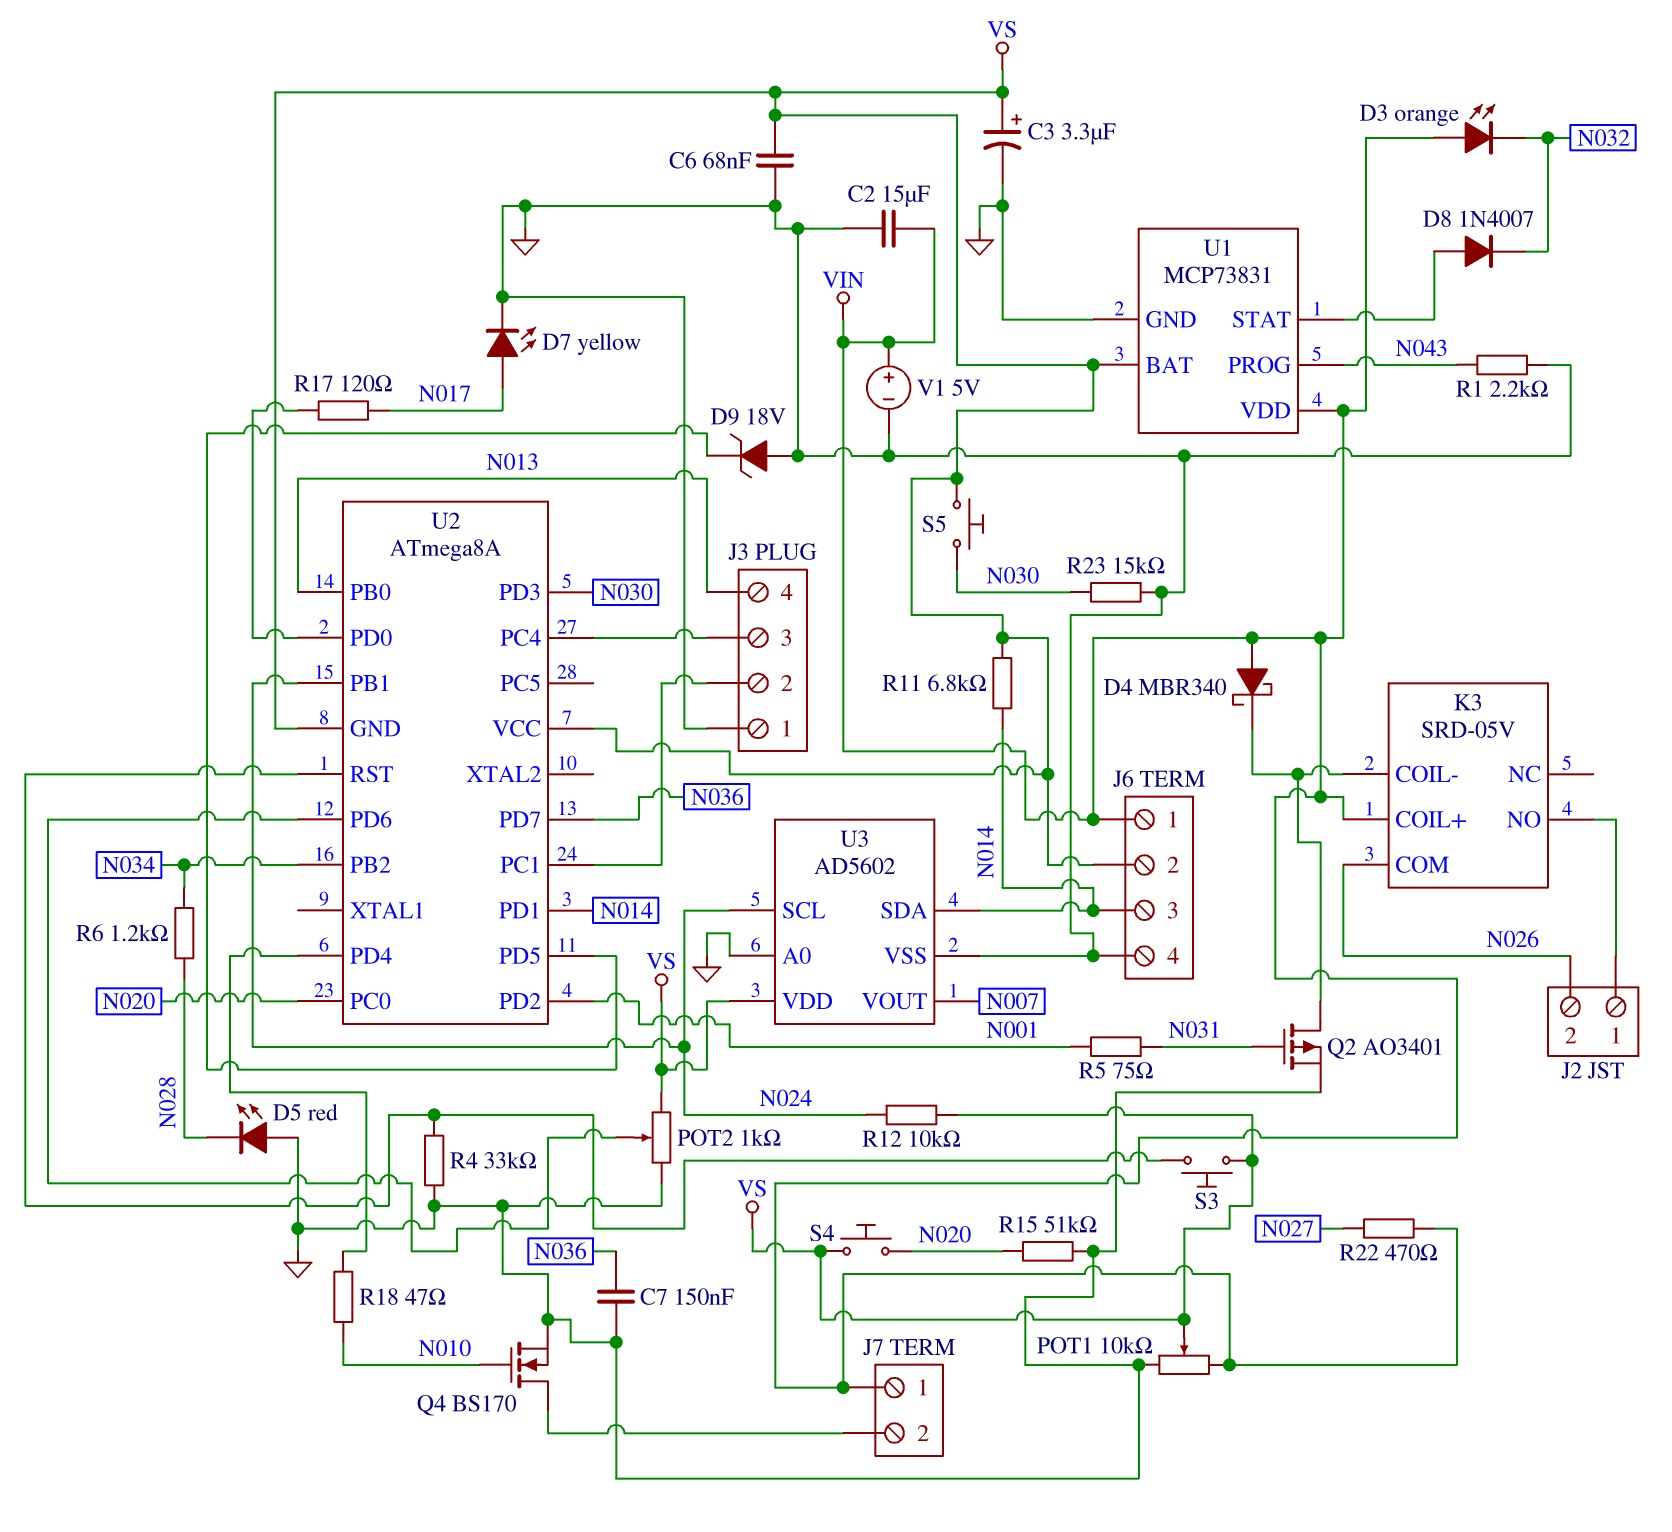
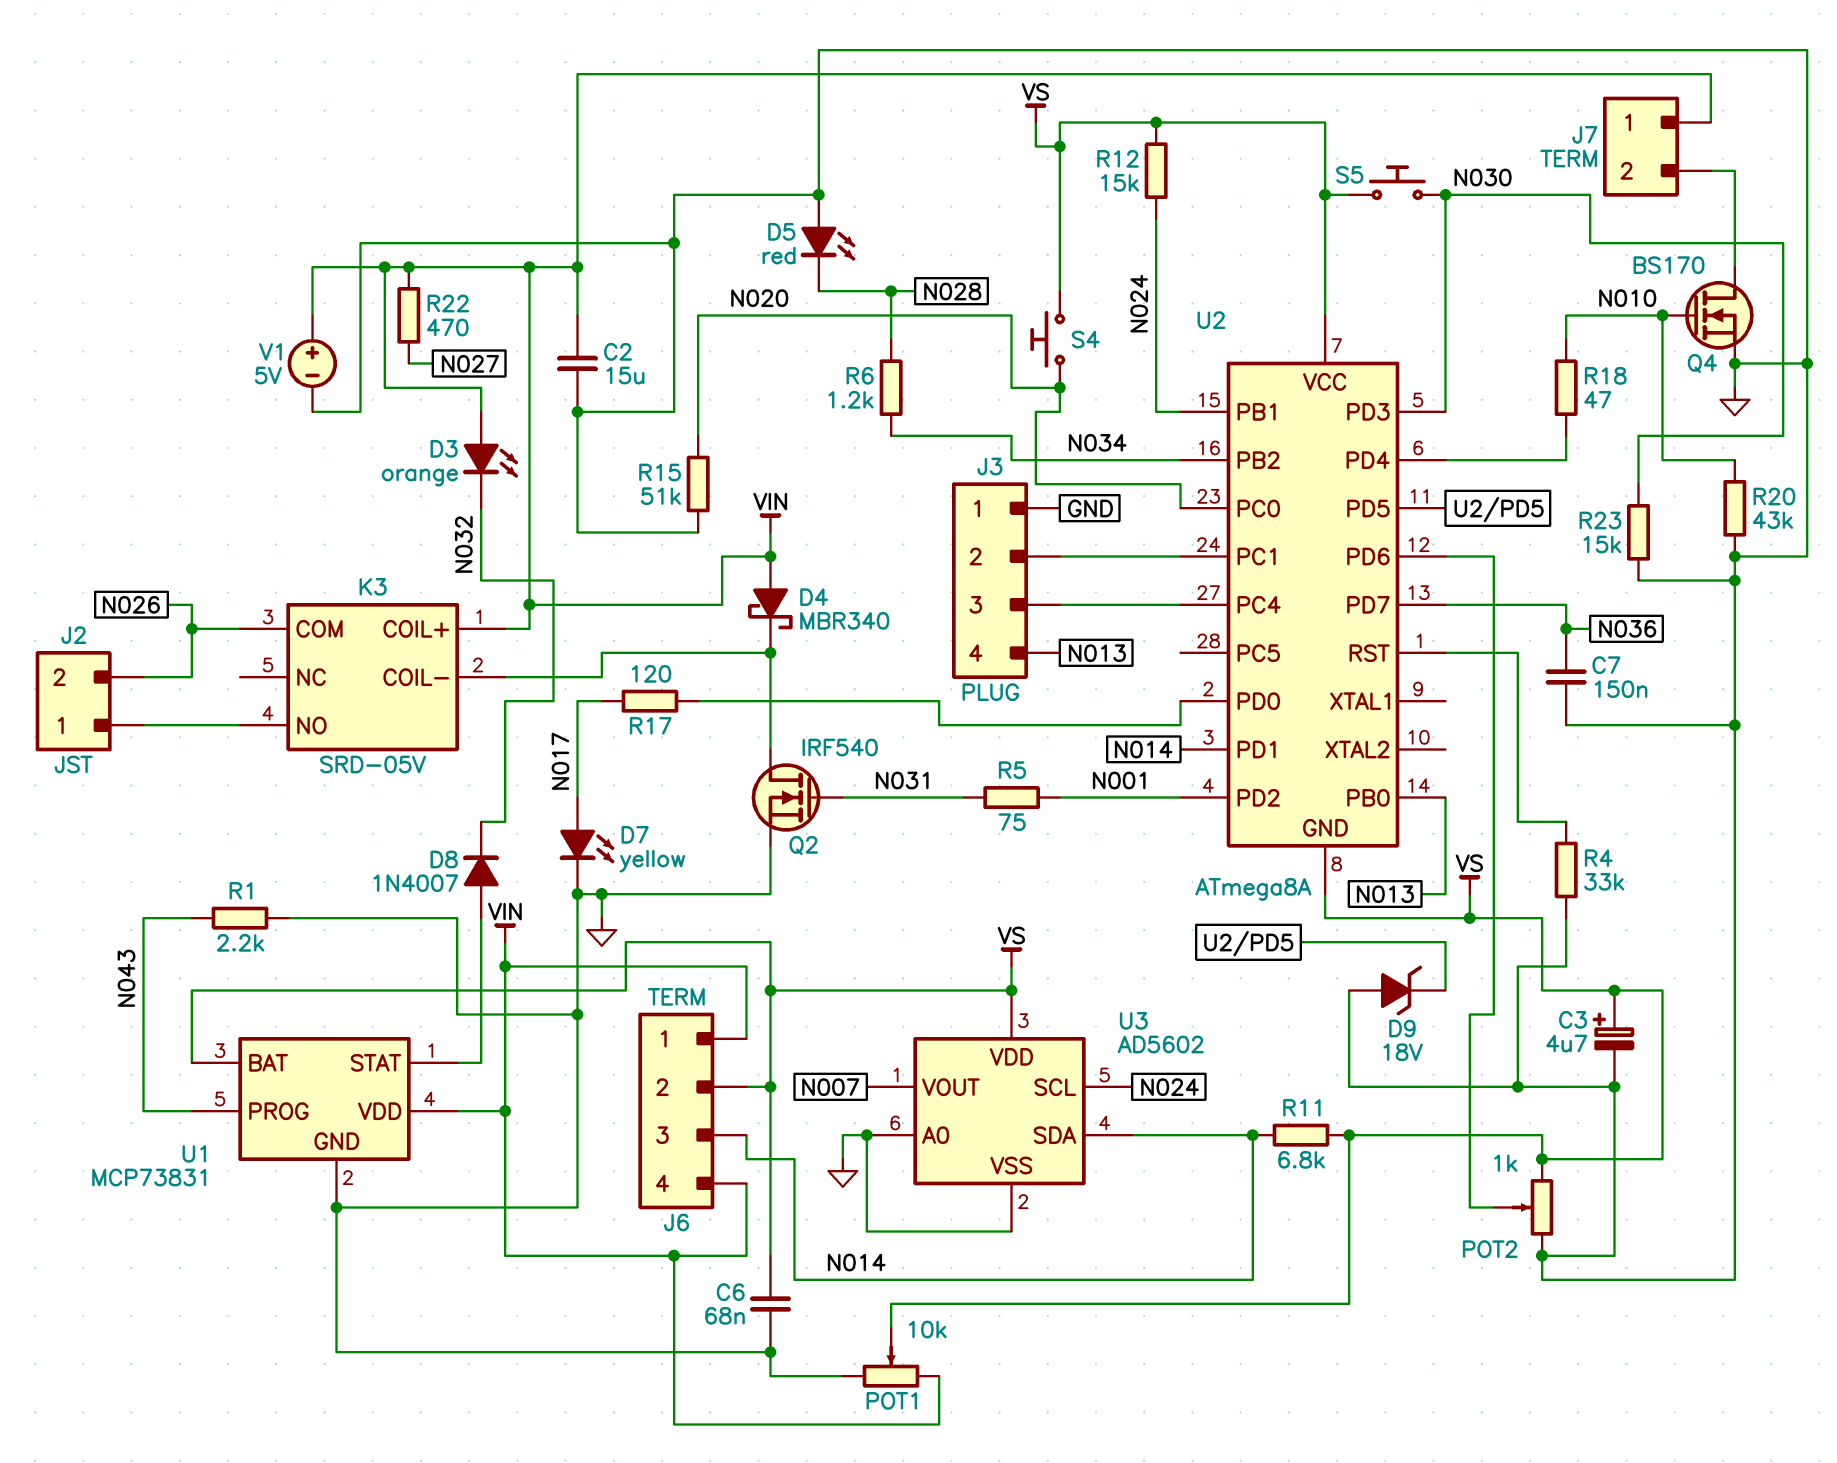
C3: 3.3uF (plus VS, minus GND) -> 4.7uF (plus VS, minus GND)
J6 pin 4: GND -> VIN
Q2: PMOS AO3401 (G N031, D K3/COIL-, S GND) -> NMOS IRF540 (G N031, D K3/COIL-, S GND)
R12: 10k (N024, VS) -> 15k (N024, VS)
R20: none -> 43k (GND, N010)
S3: button (U2/RST, VS) -> none

